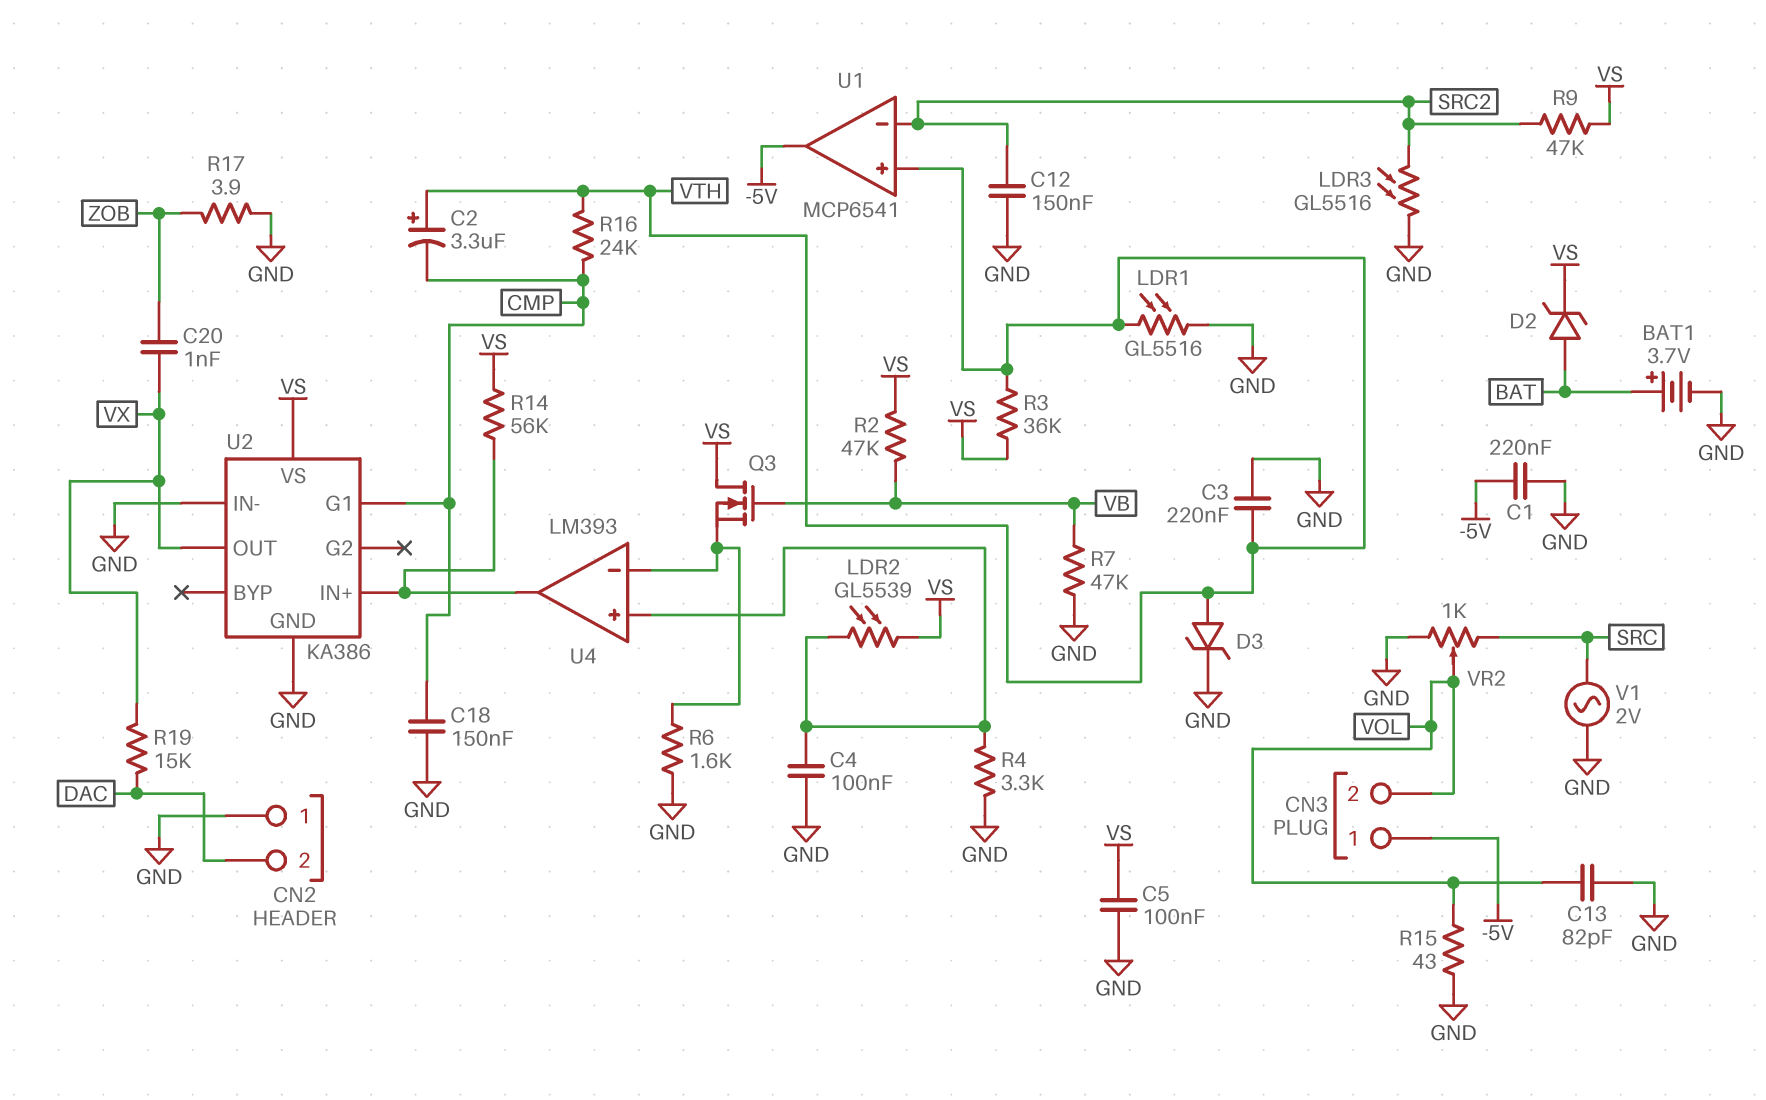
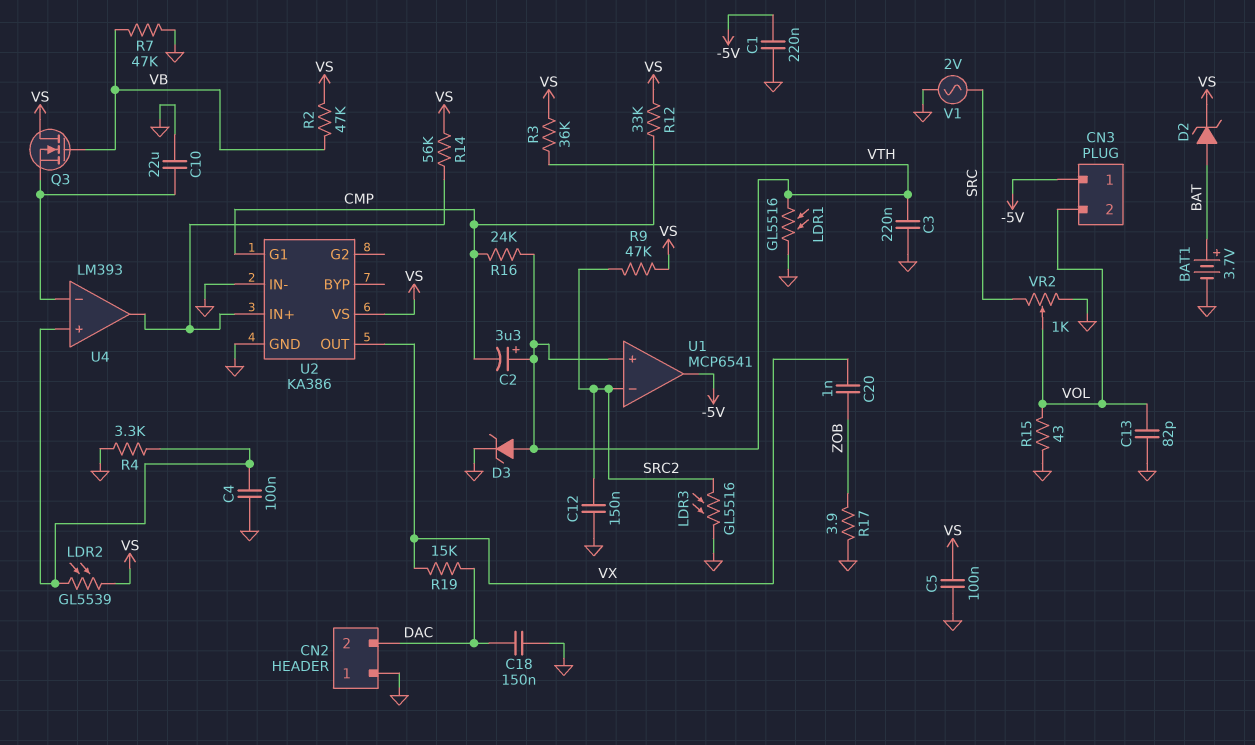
C10: none -> 22uF (GND, U4/in-)
C18: 150nF (CMP, GND) -> 150nF (DAC, GND)
R6: 1.6k (GND, U4/in-) -> none
R12: none -> 33k (CMP, VS)

